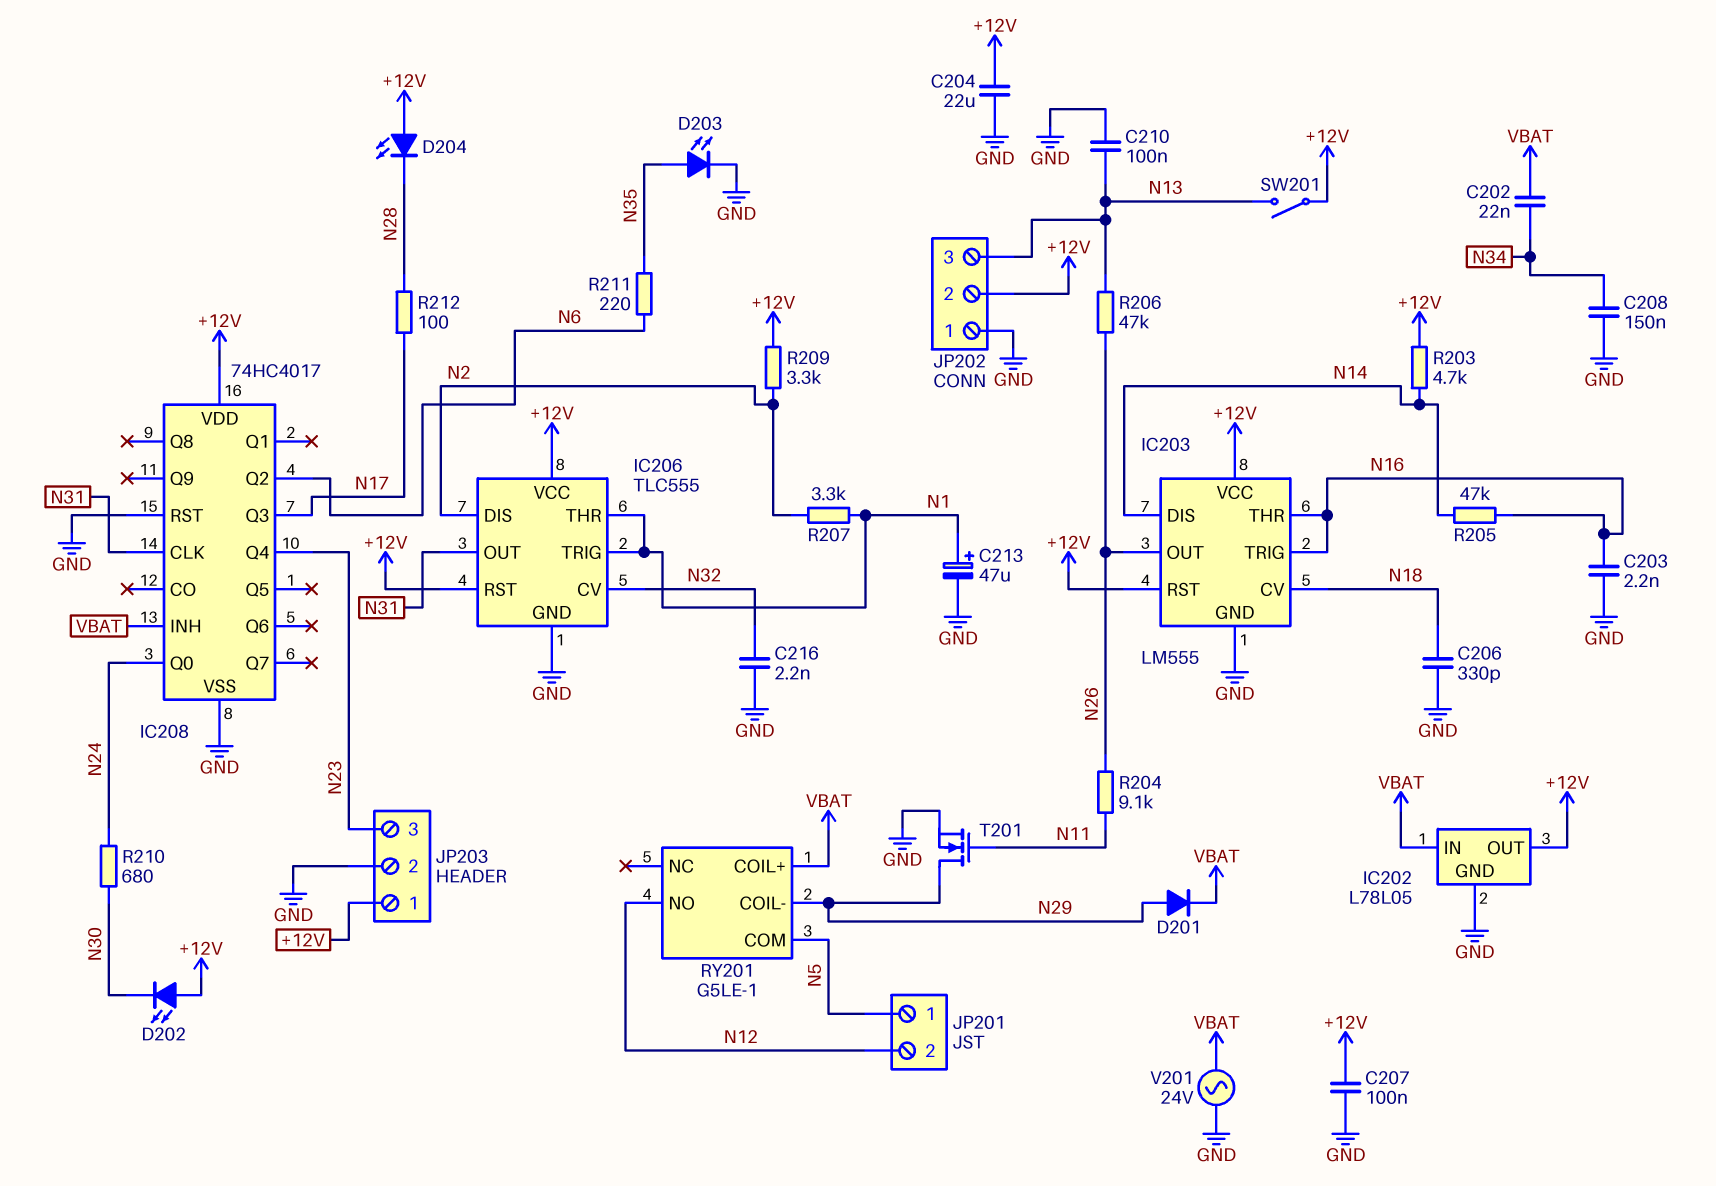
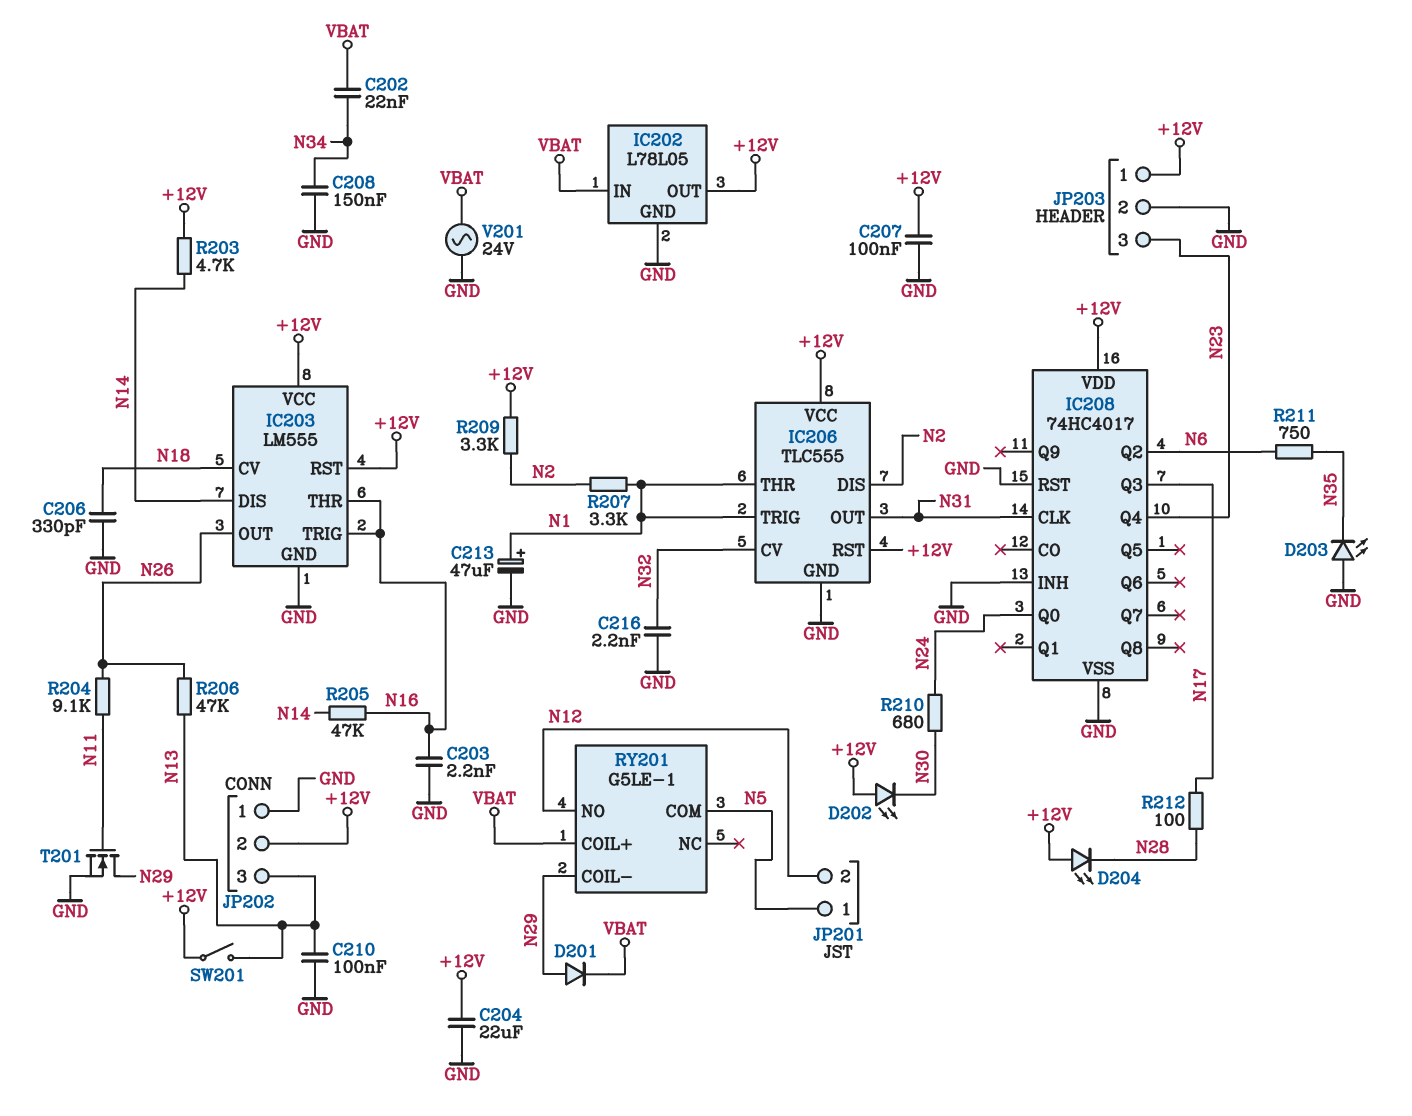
D203: LED (A N35, K GND) -> LED (A GND, K N35)
IC208 pin INH: VBAT -> GND
R211: 220 (N6, N35) -> 750 (N6, N35)

